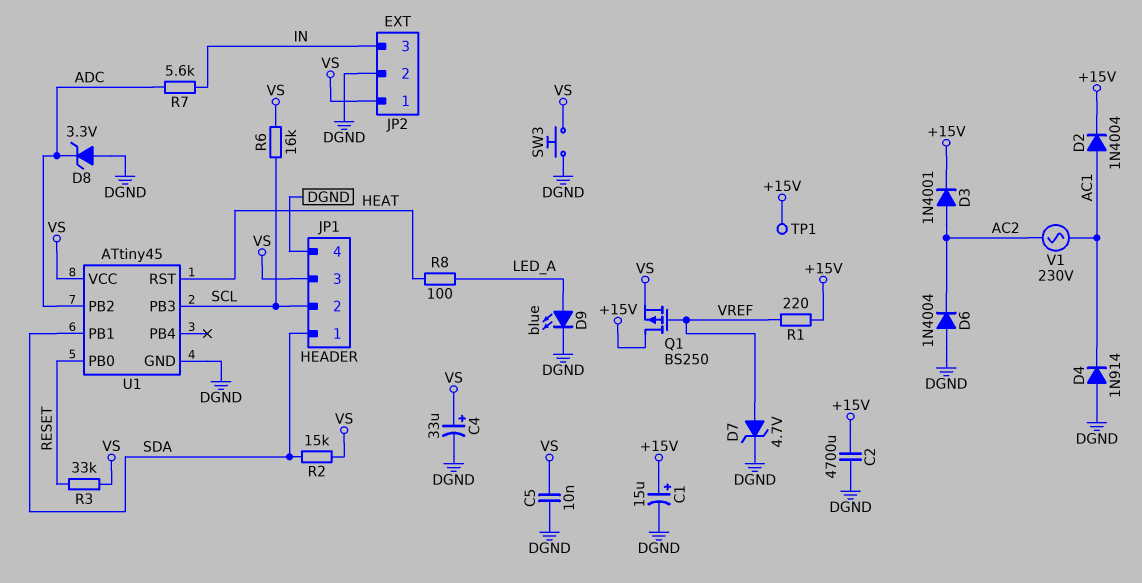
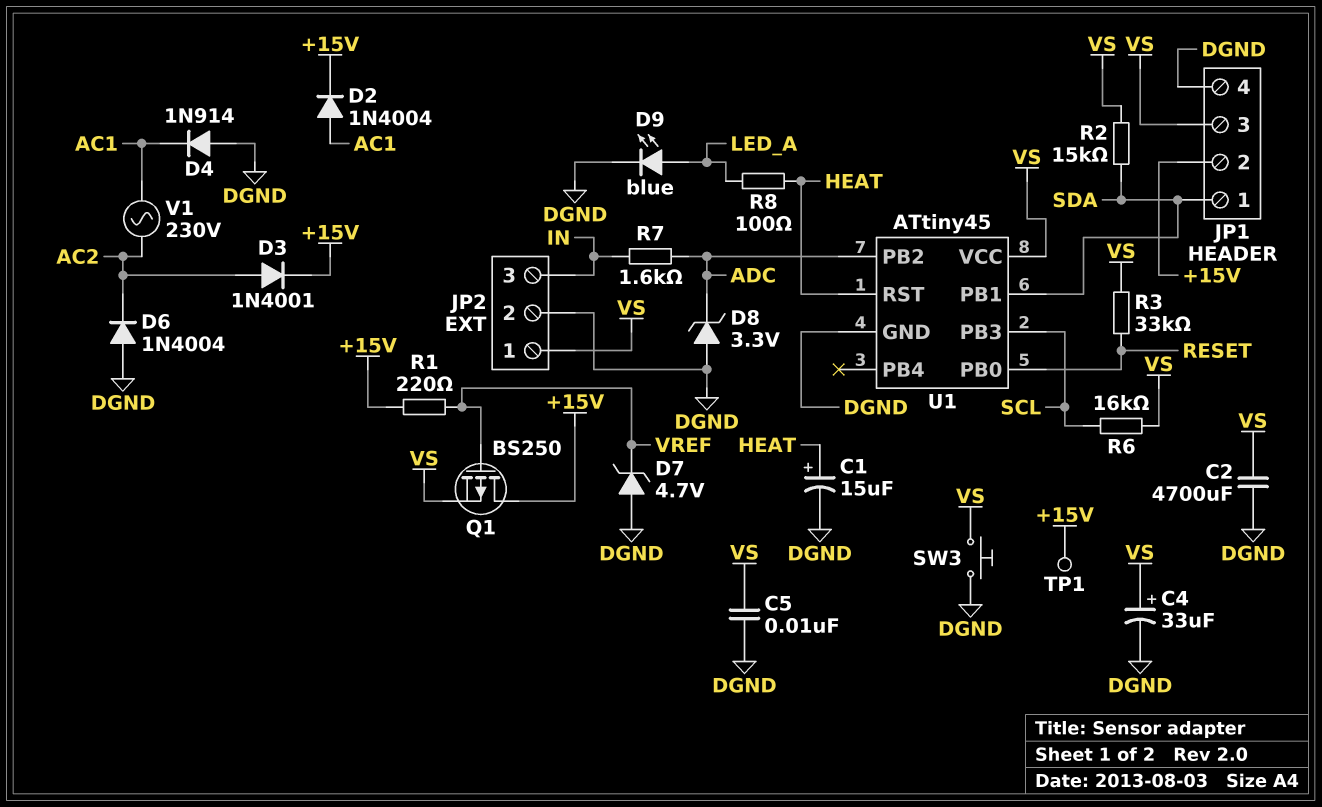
C1: 15uF (plus +15V, minus DGND) -> 15uF (plus HEAT, minus DGND)
C2: 4700uF (+15V, DGND) -> 4700uF (DGND, VS)
D7: zener 4.7V (A VREF, K DGND) -> zener 4.7V (A DGND, K VREF)
JP1 pin 2: SCL -> +15V
R7: 5.6k (ADC, IN) -> 1.6k (ADC, IN)

